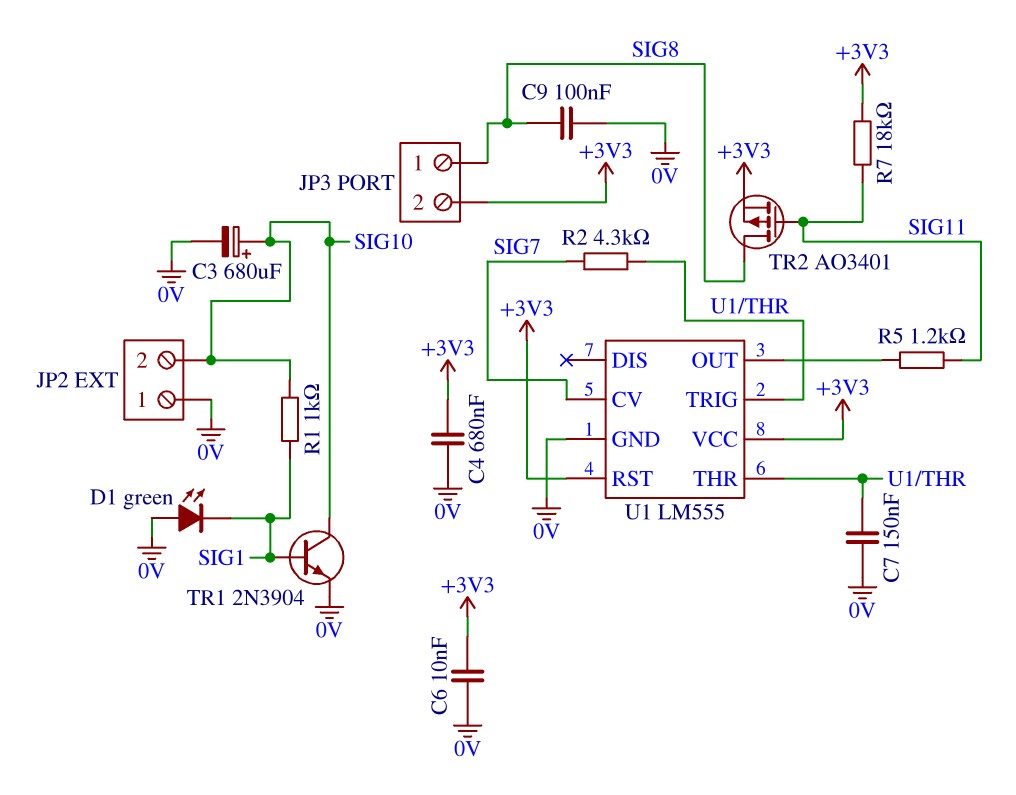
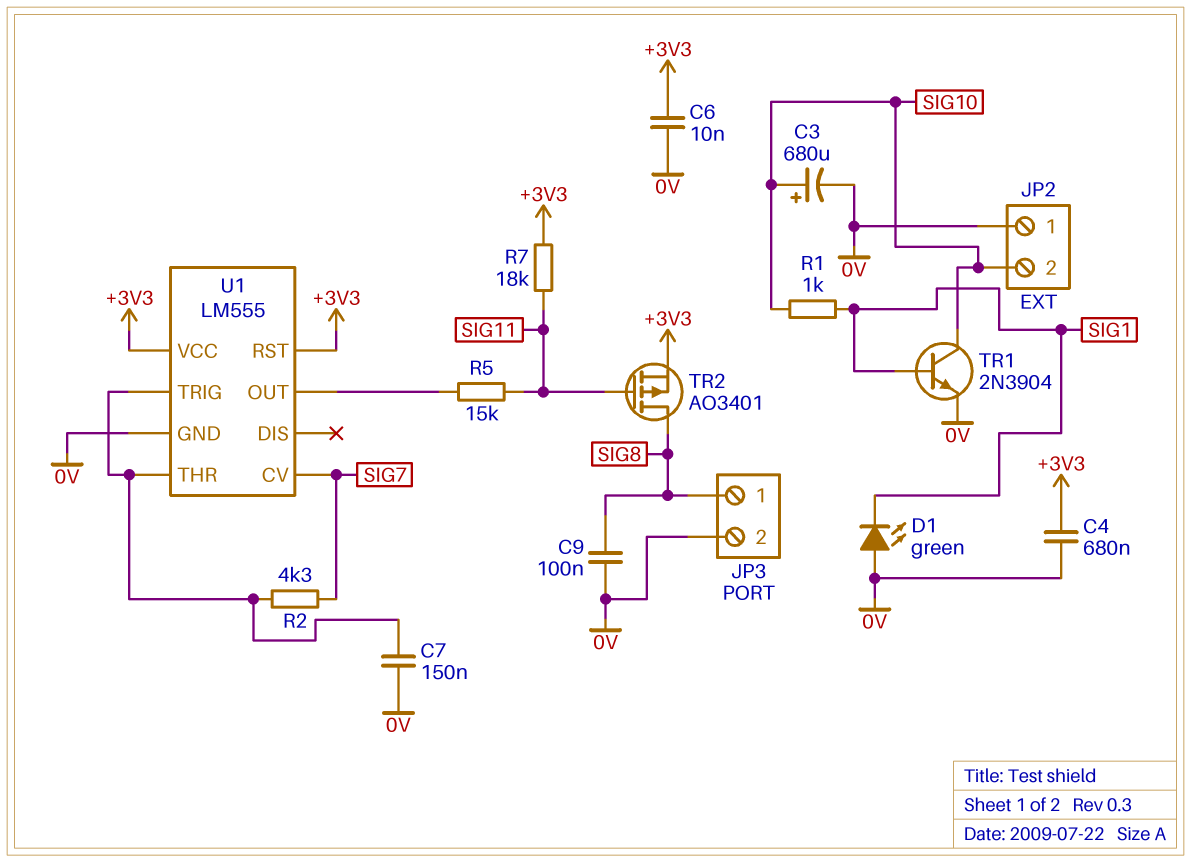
JP3 pin 2: +3V3 -> 0V
R5: 1.2k (SIG11, U1/OUT) -> 15k (SIG11, U1/OUT)

